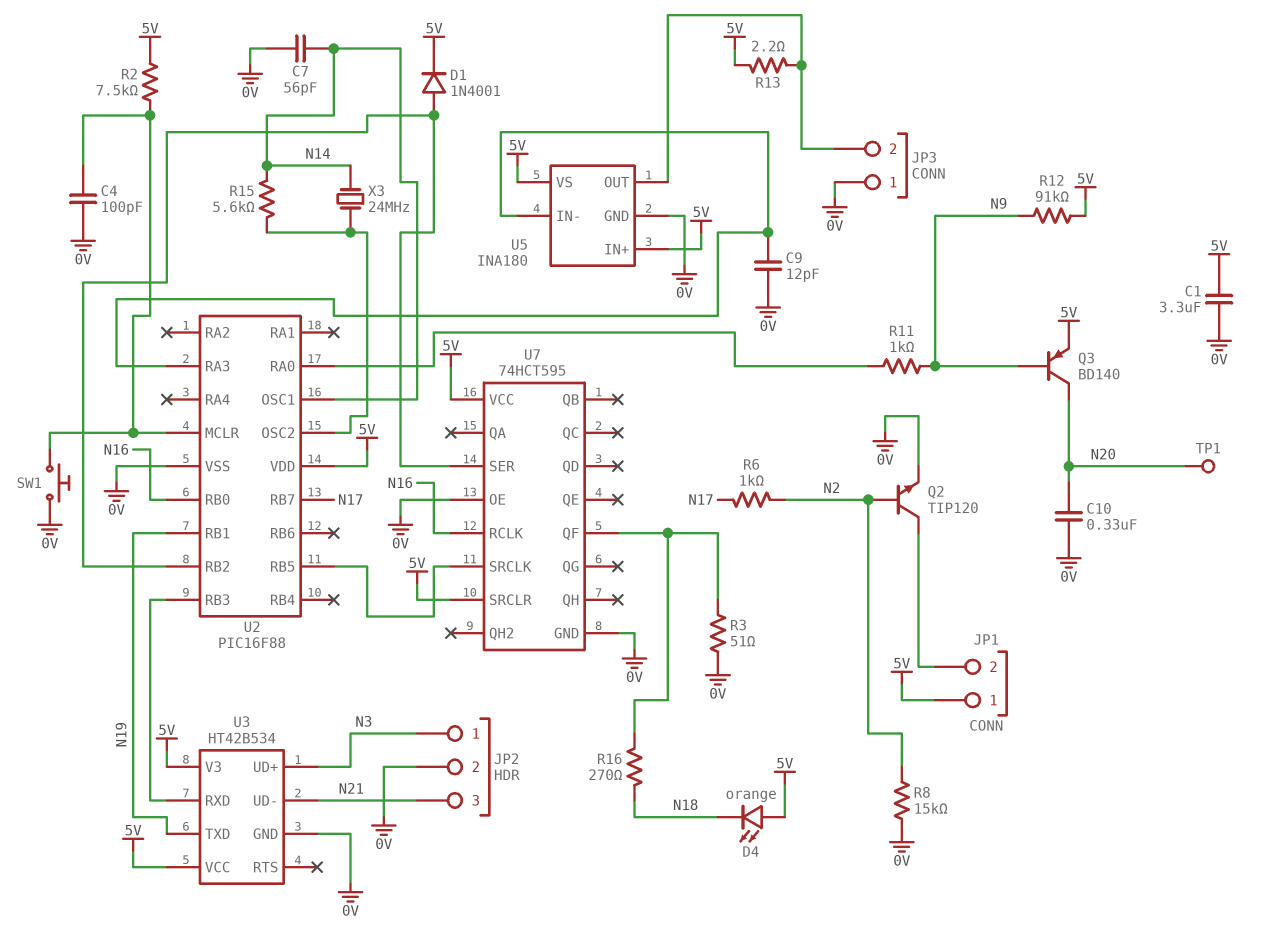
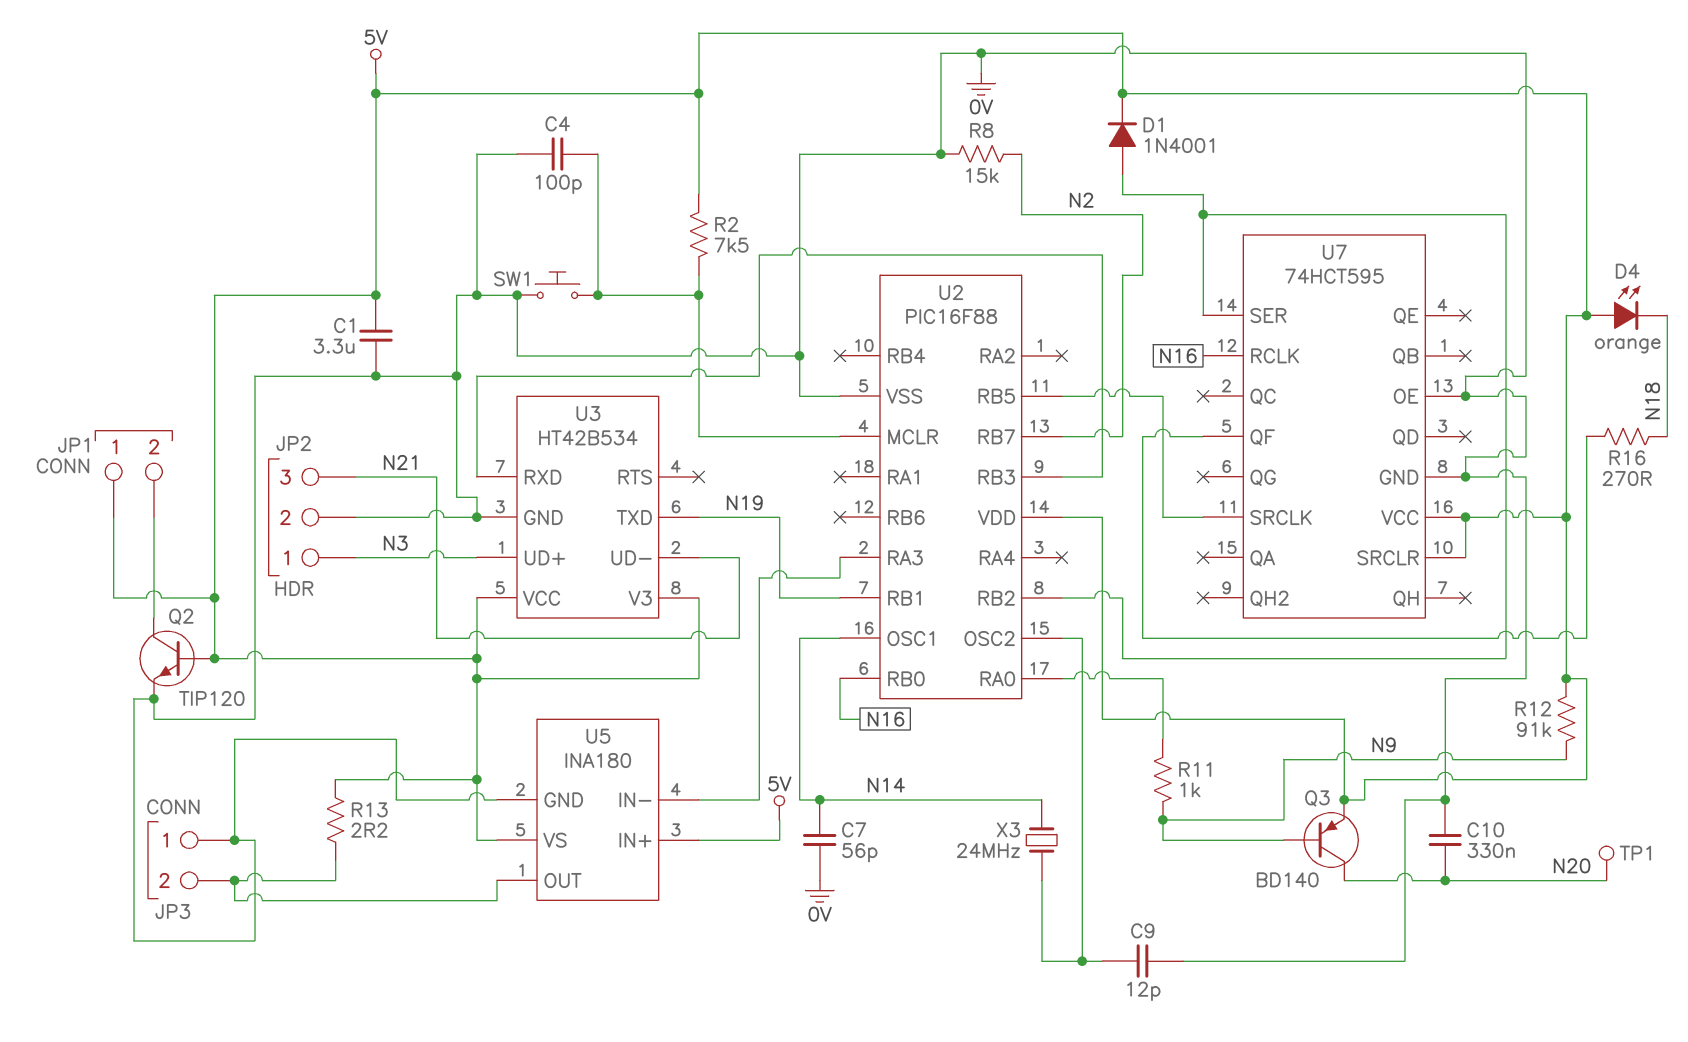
C9: 12pF (0V, U2/RA3) -> 12pF (0V, U2/OSC2)
Q2: NPN TIP120 (B N2, C JP1/2, E 0V) -> NPN TIP120 (B 5V, C JP1/2, E 0V)
R3: 51 (0V, U7/QF) -> none
R6: 1k (N2, N17) -> none
R15: 5.6k (N14, U2/OSC2) -> none
U2 pin RB7: N17 -> N2

